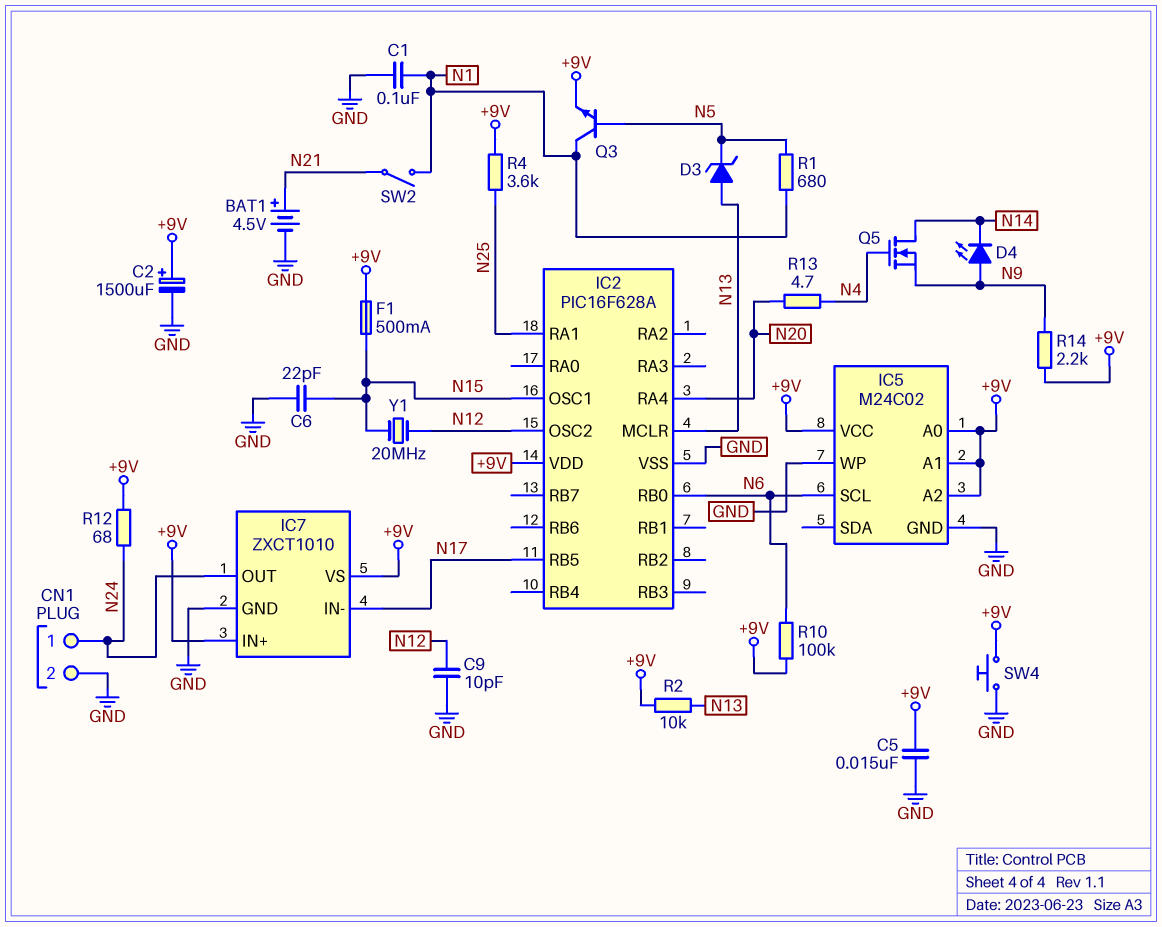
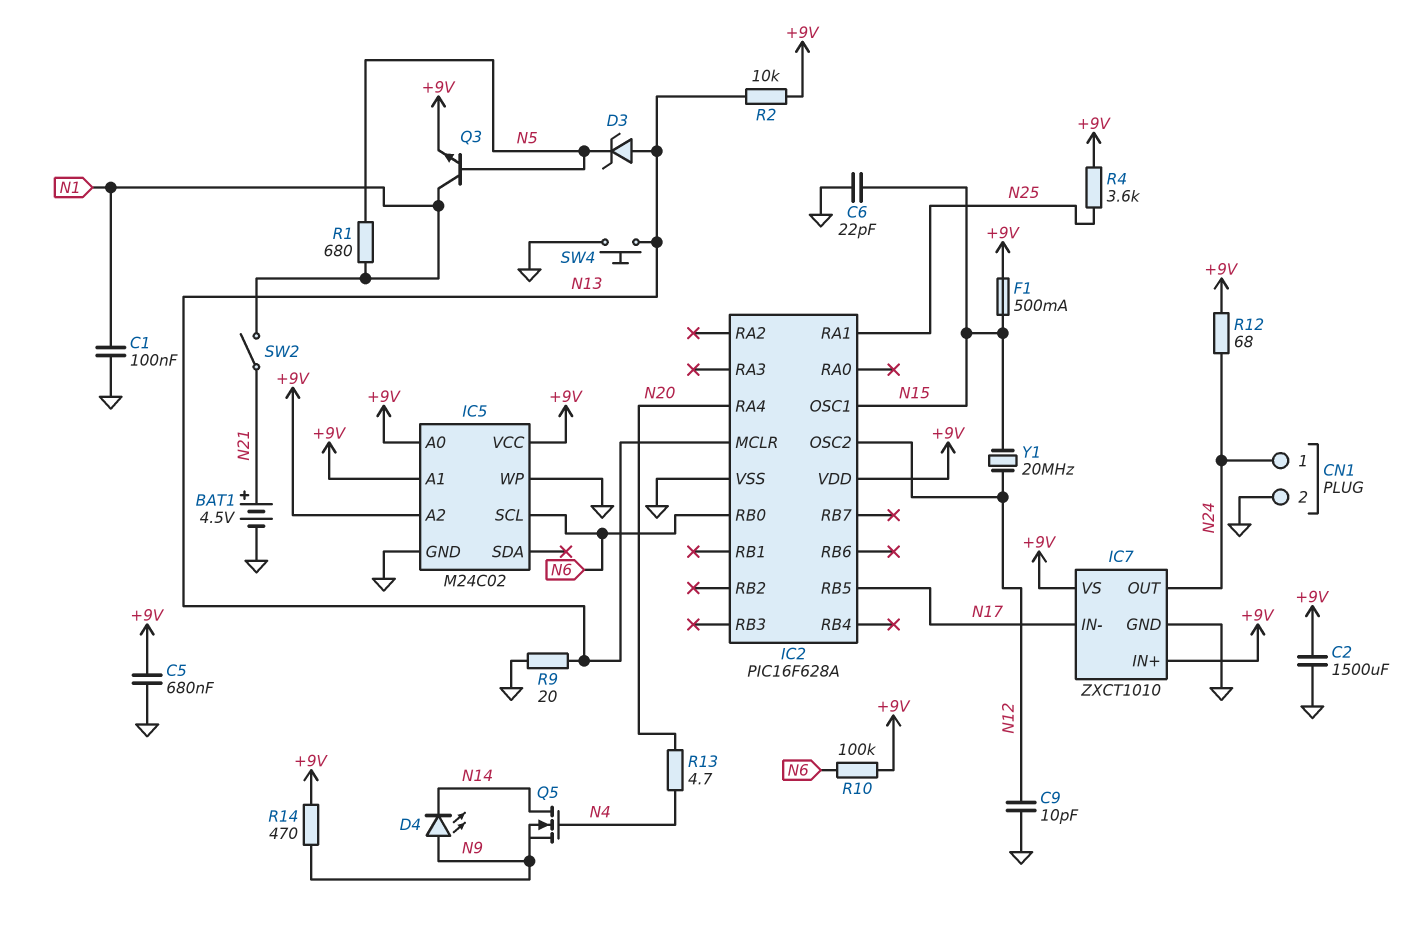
C2: 1500uF (plus +9V, minus GND) -> 1500uF (+9V, GND)
C5: 15nF (+9V, GND) -> 680nF (+9V, GND)
R9: none -> 20 (GND, N13)
R14: 2.2k (+9V, N9) -> 470 (+9V, N9)
SW4: button (+9V, GND) -> button (GND, N13)

